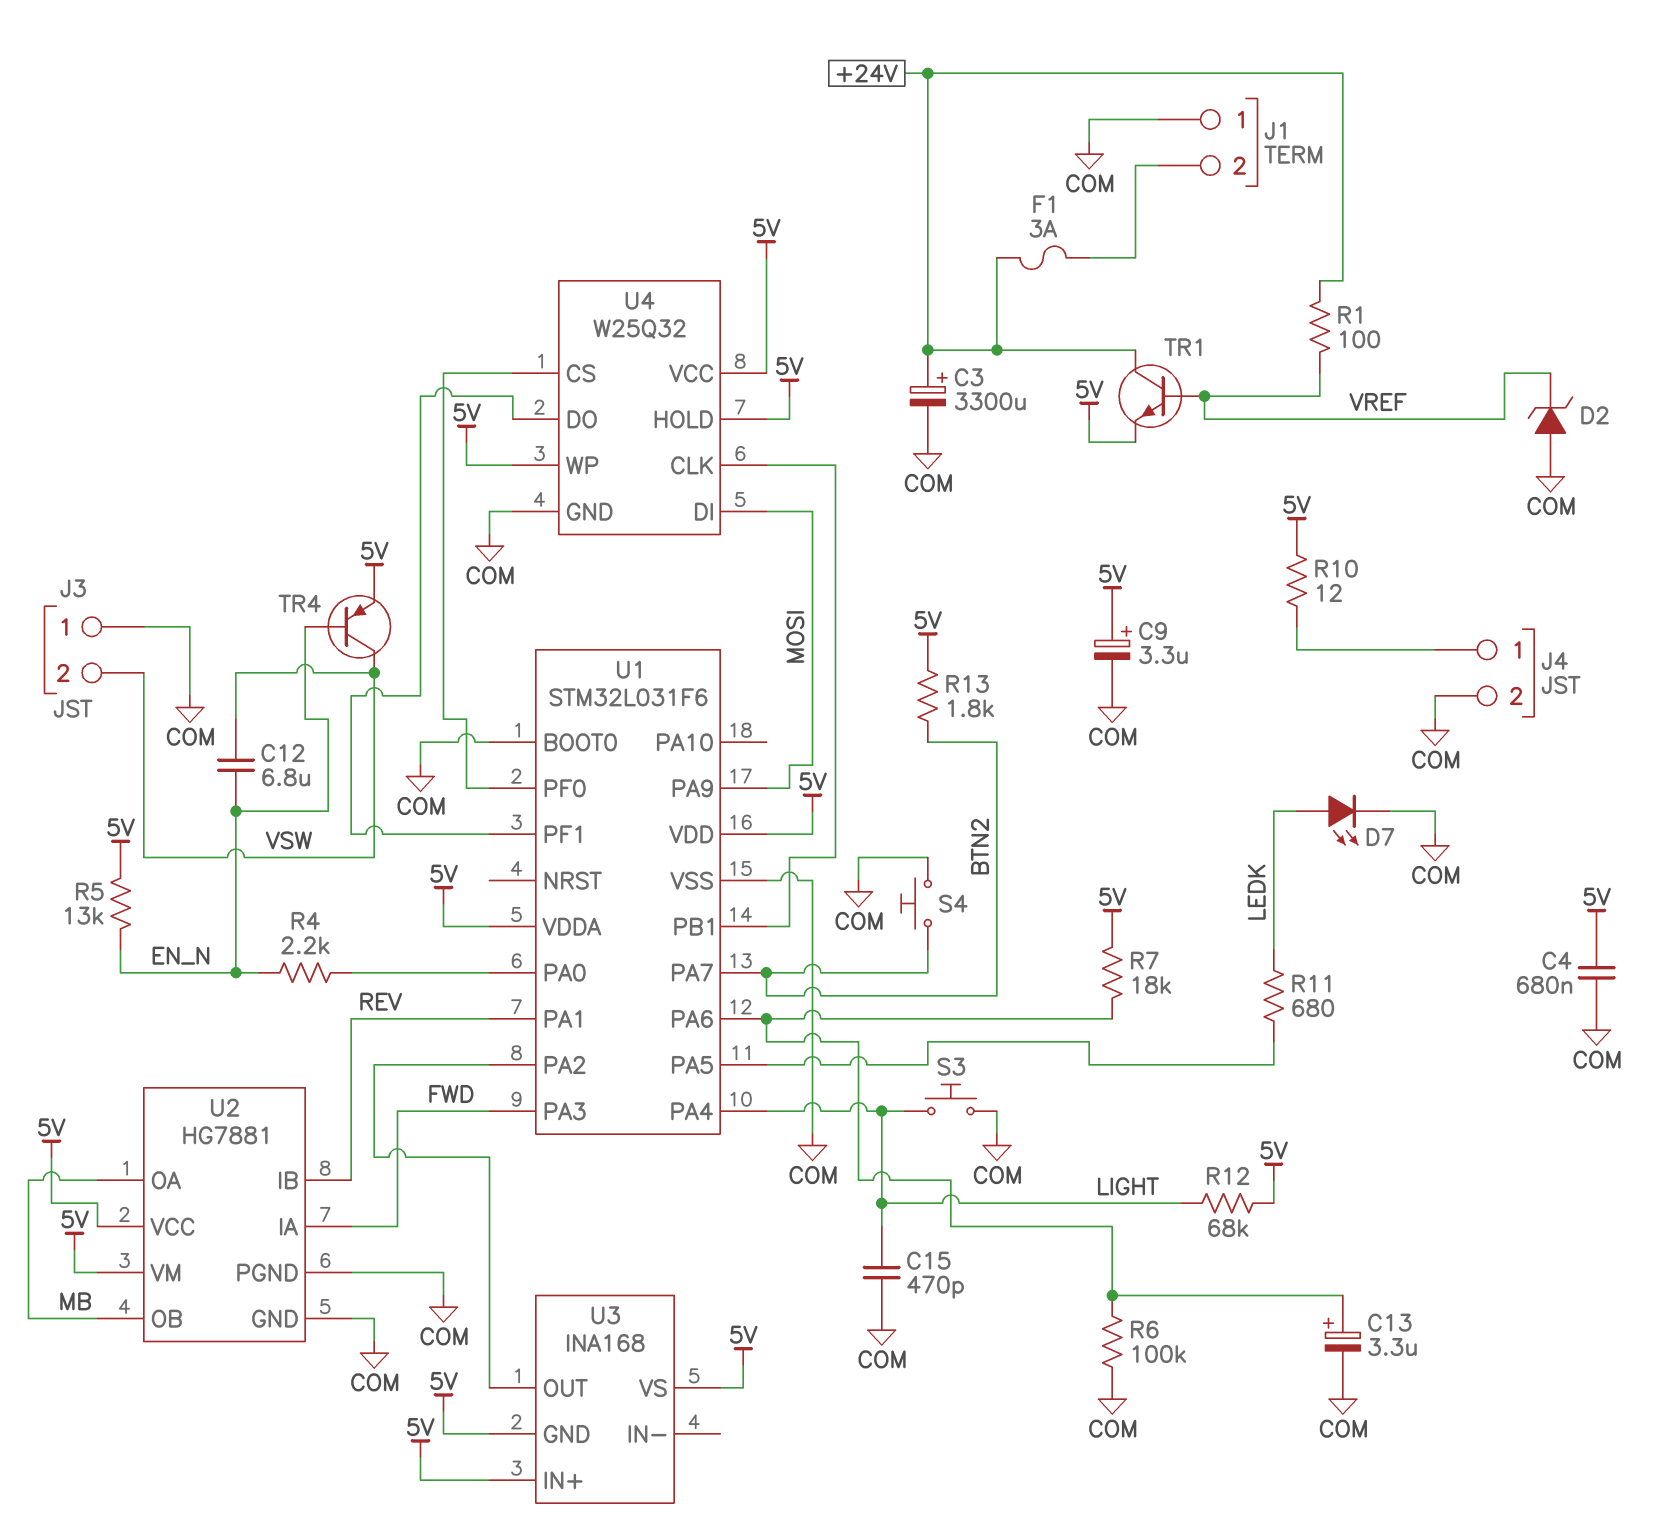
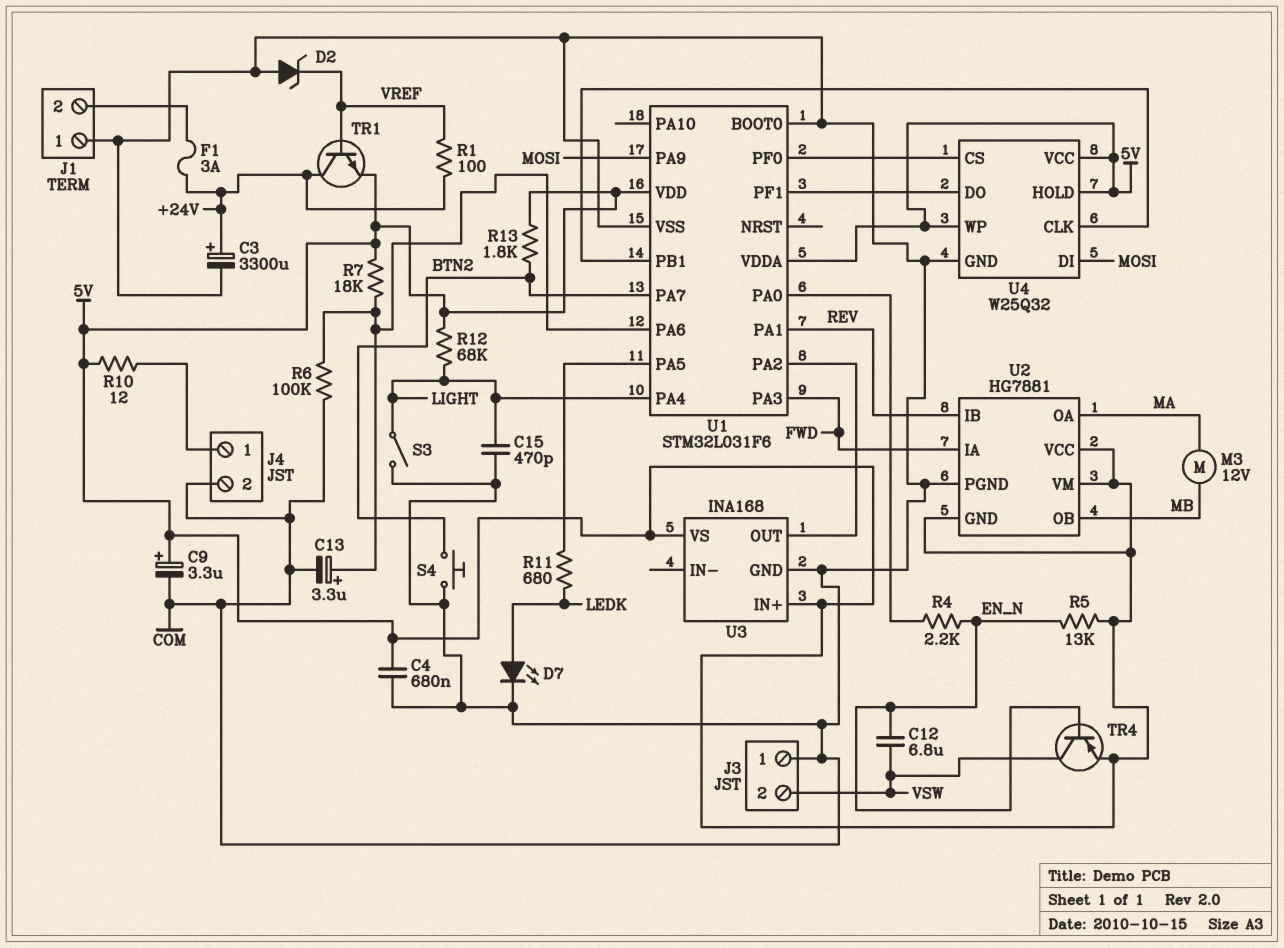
M3: none -> motor 12V (MA, MB)
S3: button (COM, LIGHT) -> switch (COM, LIGHT)
U2 pin GND: COM -> 5V
U2 pin OA: MB -> MA
U3 pin GND: 5V -> COM

